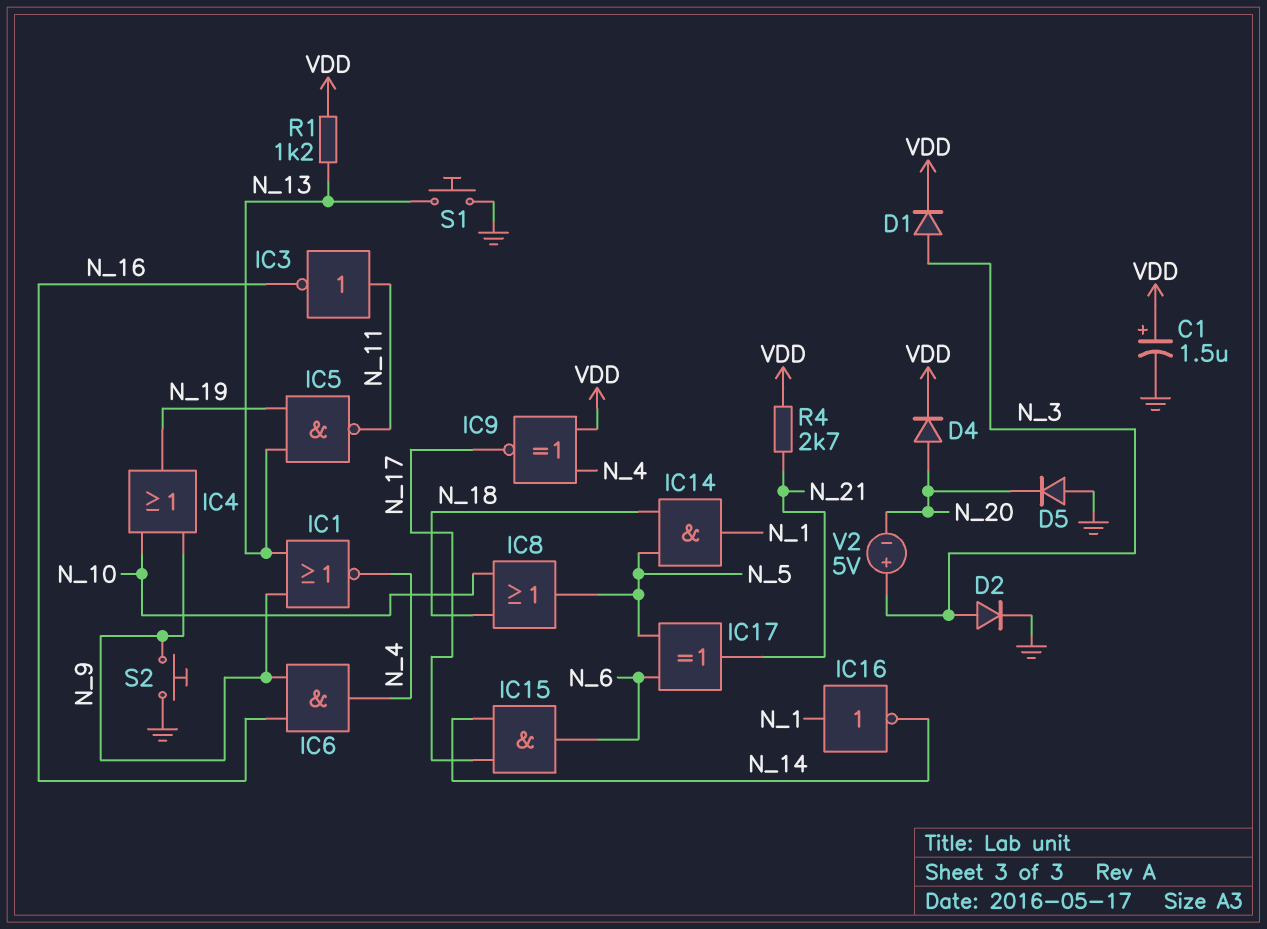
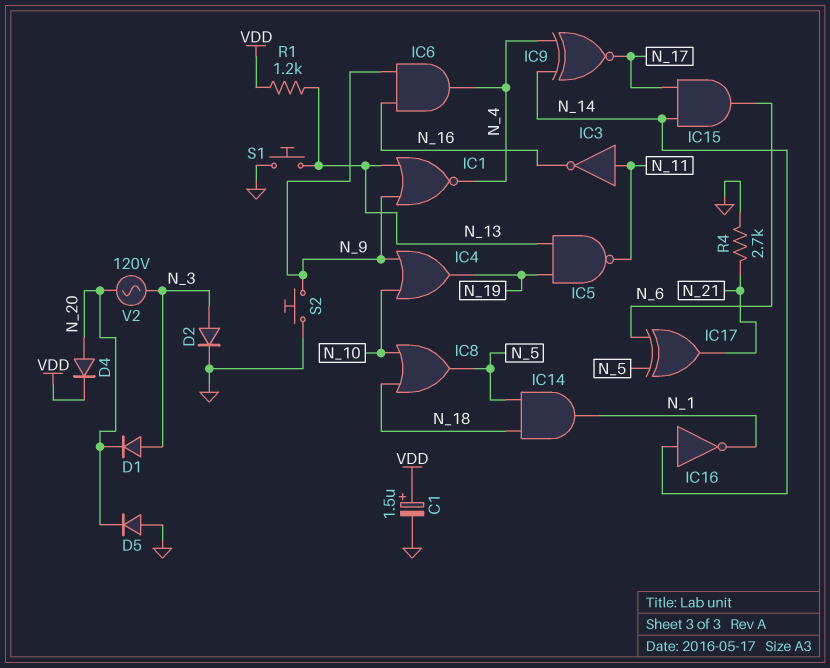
D1: diode (A N_3, K VDD) -> diode (A N_3, K N_20)
IC9: XNOR (in N_4, in VDD, out N_17) -> XNOR (in N_4, in N_14, out N_17)
IC16: NOT (in N_1, out N_14) -> NOT (in N_14, out N_1)
R4: 2.7k (N_21, VDD) -> 2.7k (GND, N_21)
V2: 5V (plus N_3, minus N_20) -> AC 120V (N_3, N_20)

